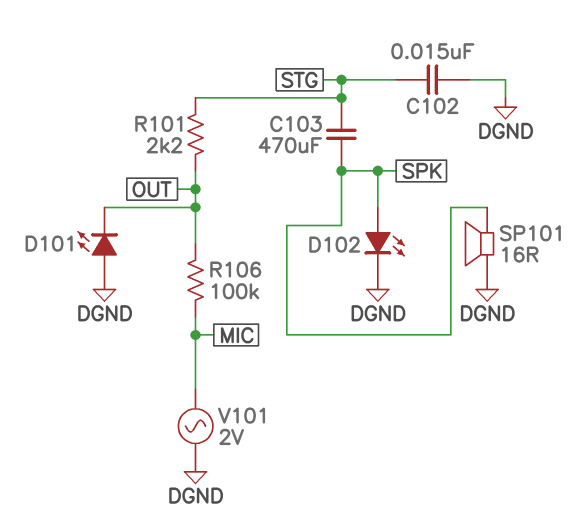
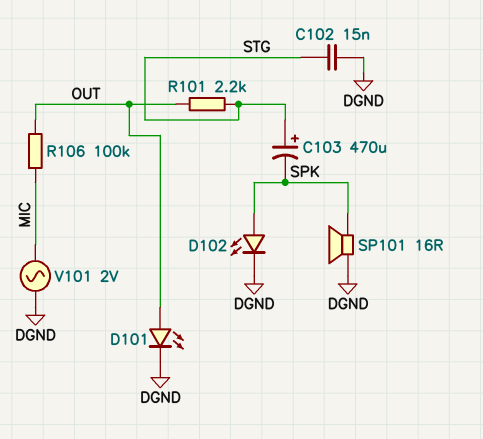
C103: 470uF (SPK, STG) -> 470uF (plus STG, minus SPK)
D101: LED (A DGND, K OUT) -> LED (A OUT, K DGND)

